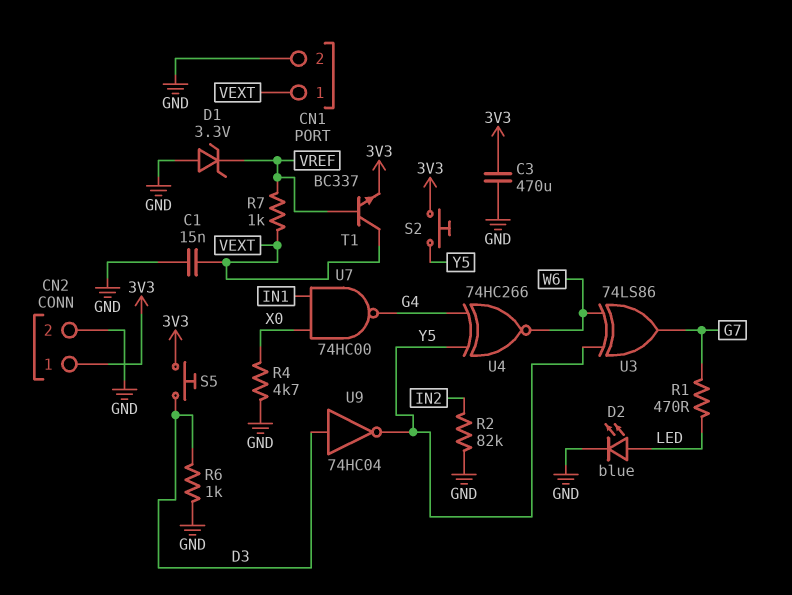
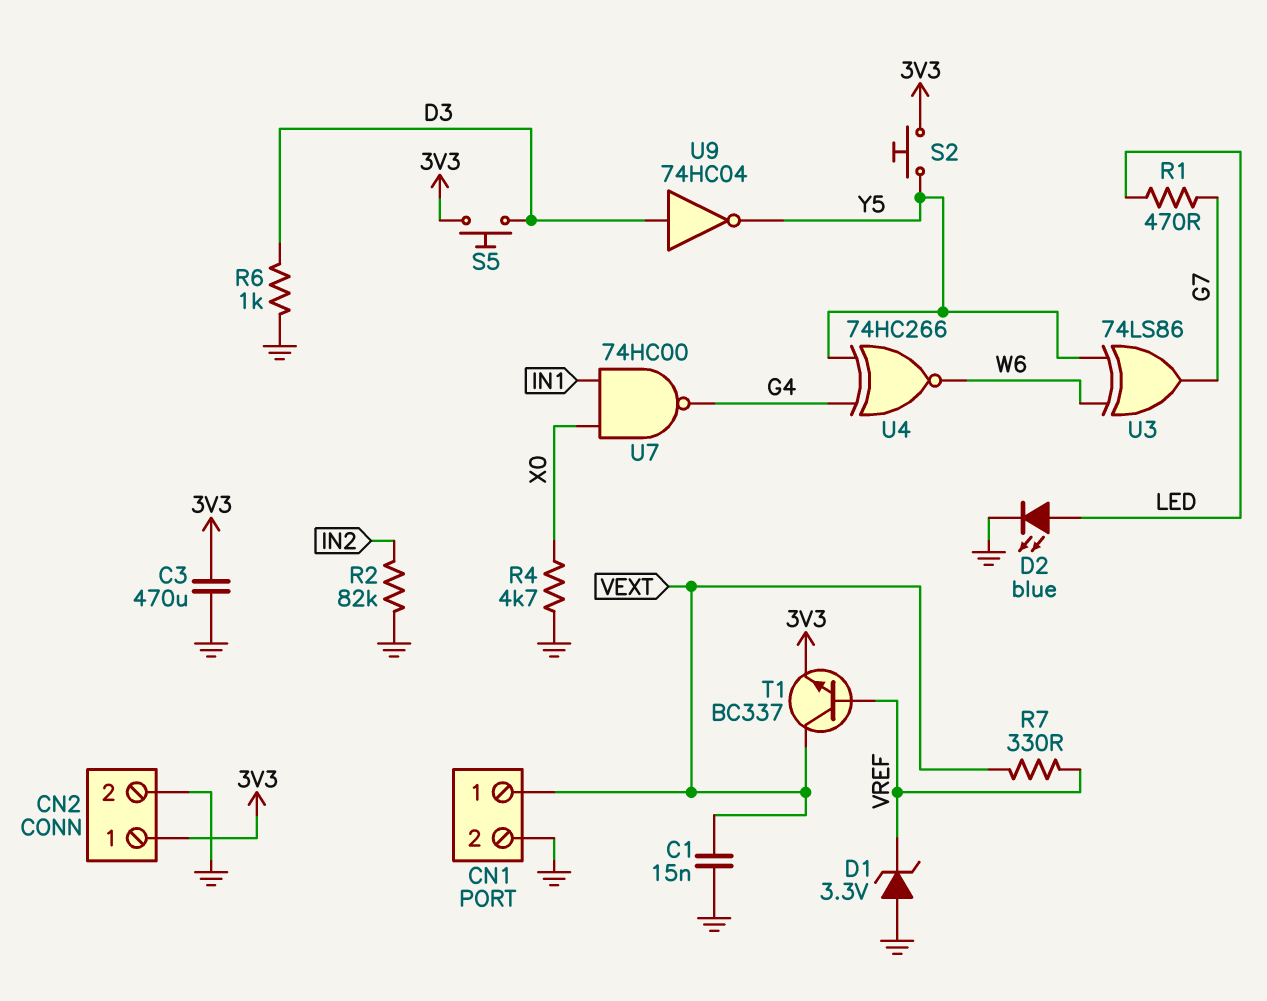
R7: 1k (VEXT, VREF) -> 330 (VEXT, VREF)

